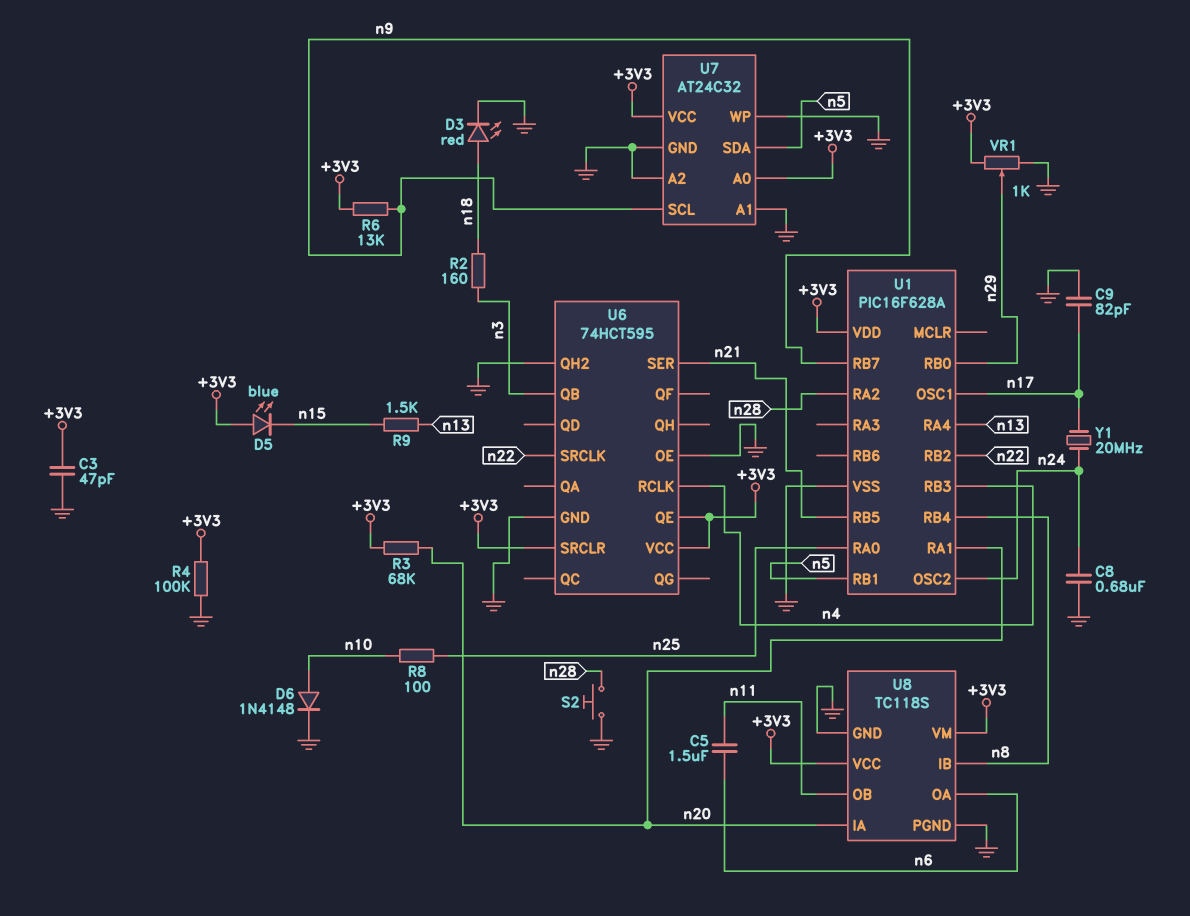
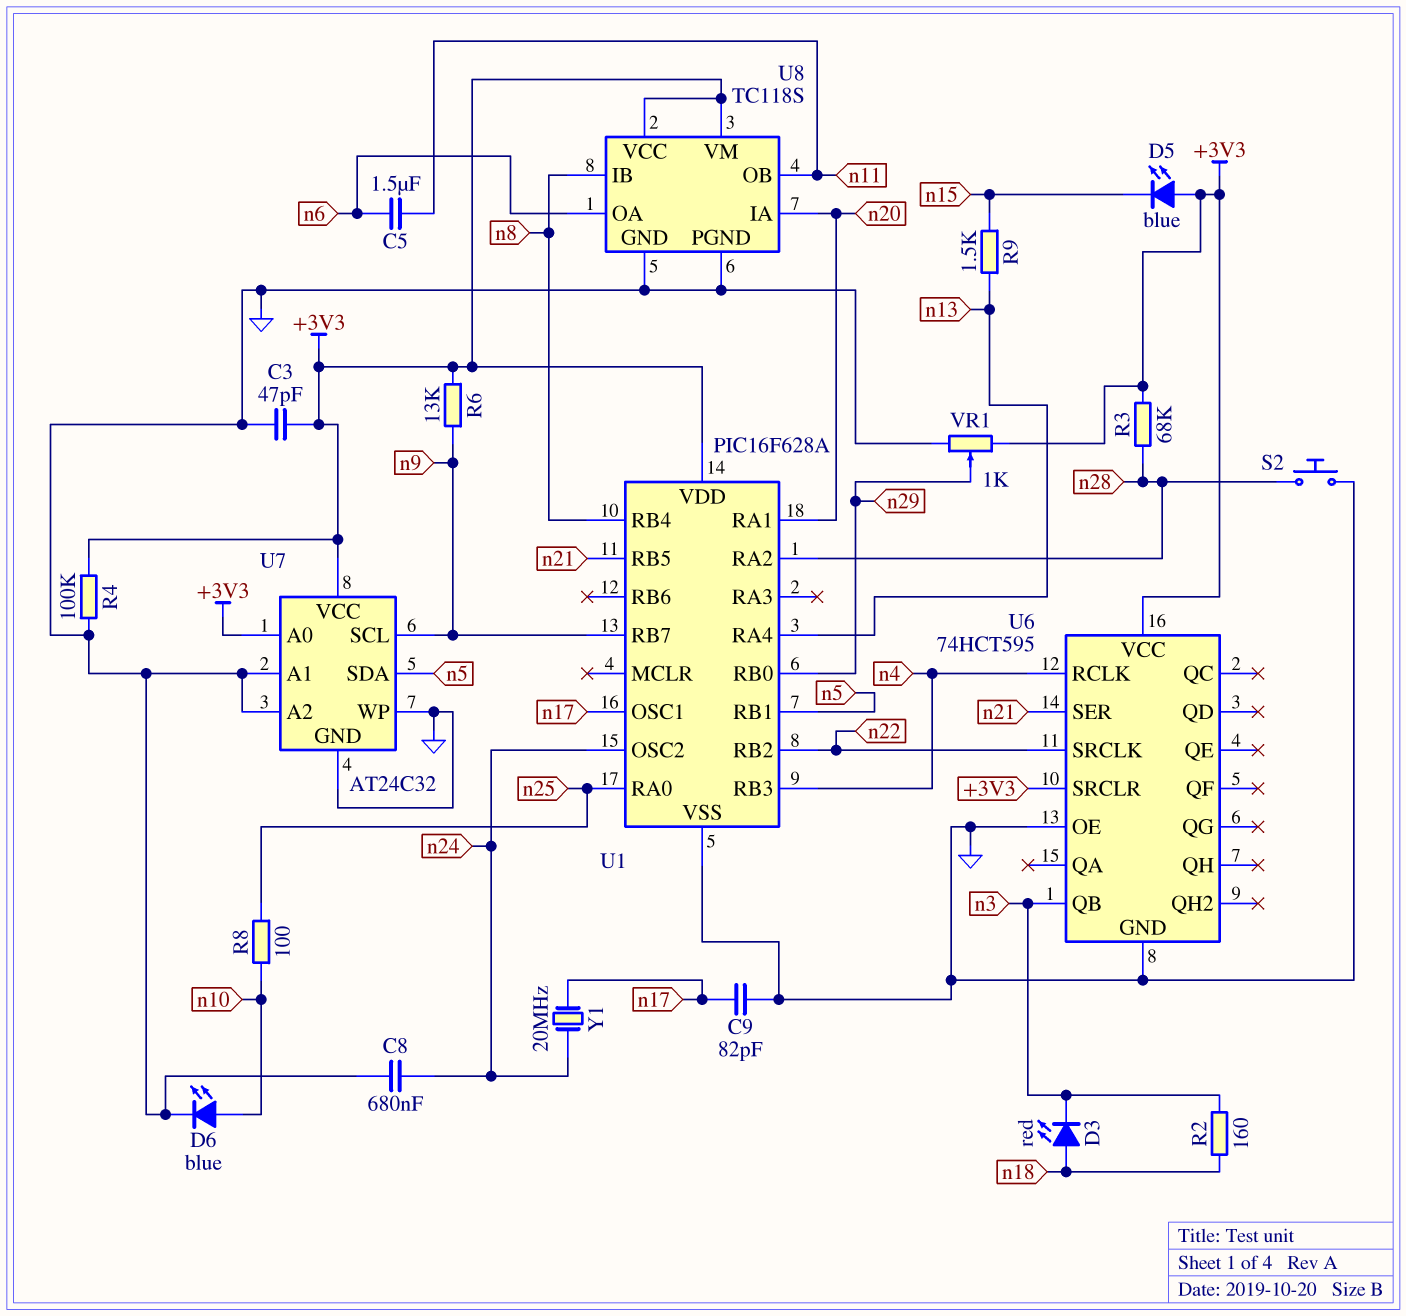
D3: LED red (A n18, K GND) -> LED red (A n18, K n3)
D6: diode 1N4148 (A n10, K GND) -> LED blue (A n10, K GND)
R3: 68k (+3V3, n20) -> 68k (+3V3, n28)
U6 pin QE: +3V3 -> none
U6 pin QH2: GND -> none

